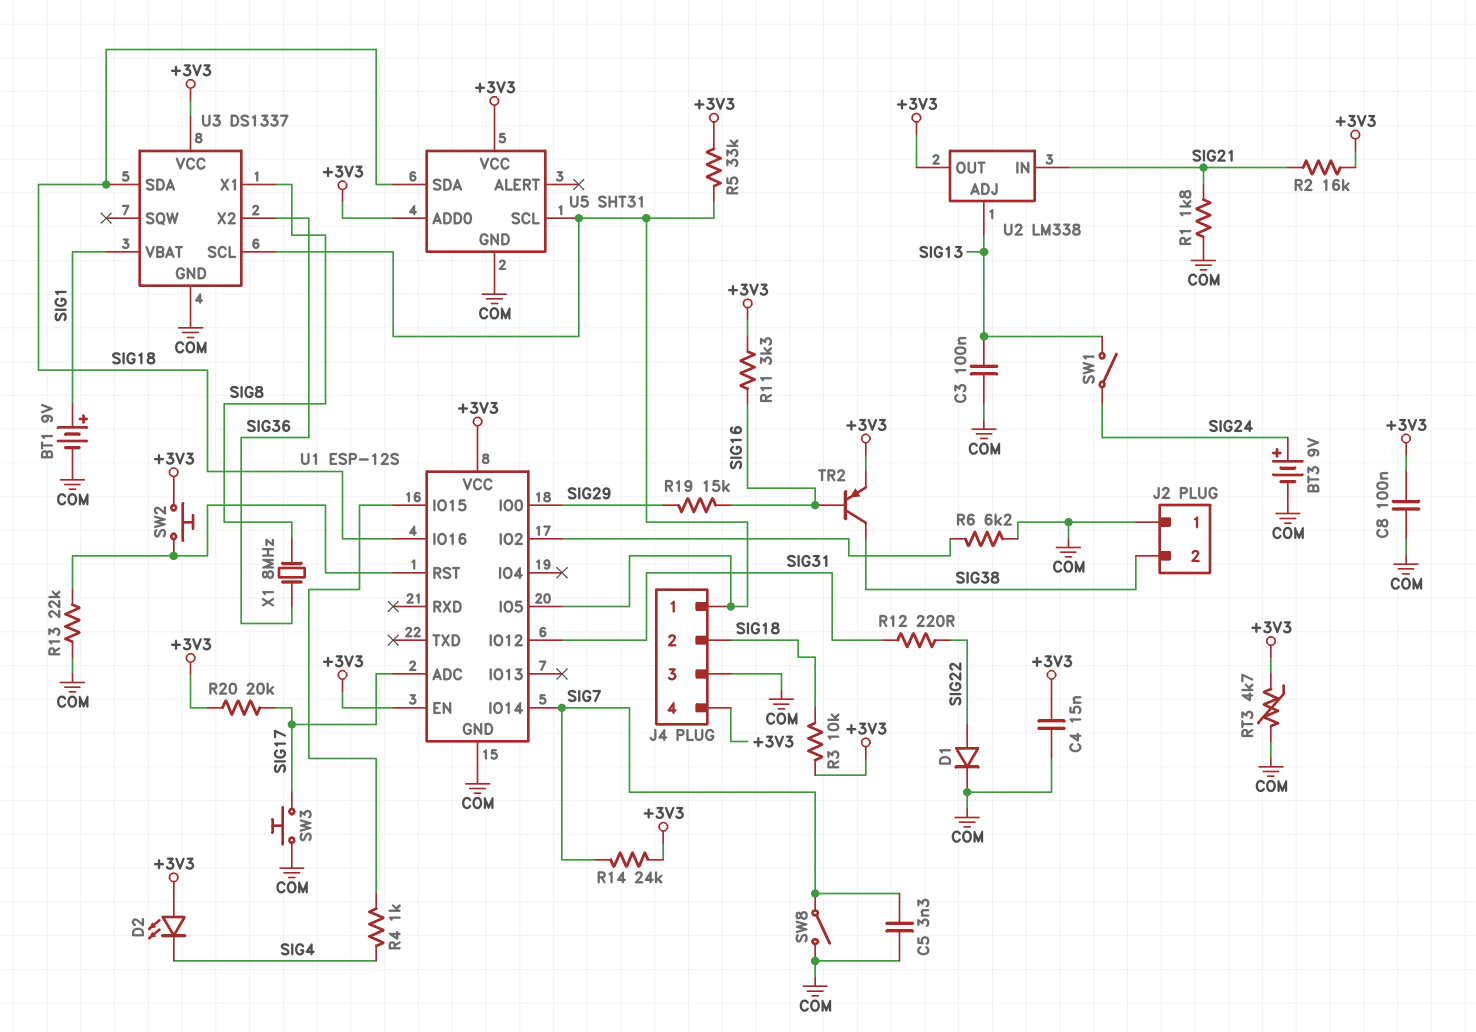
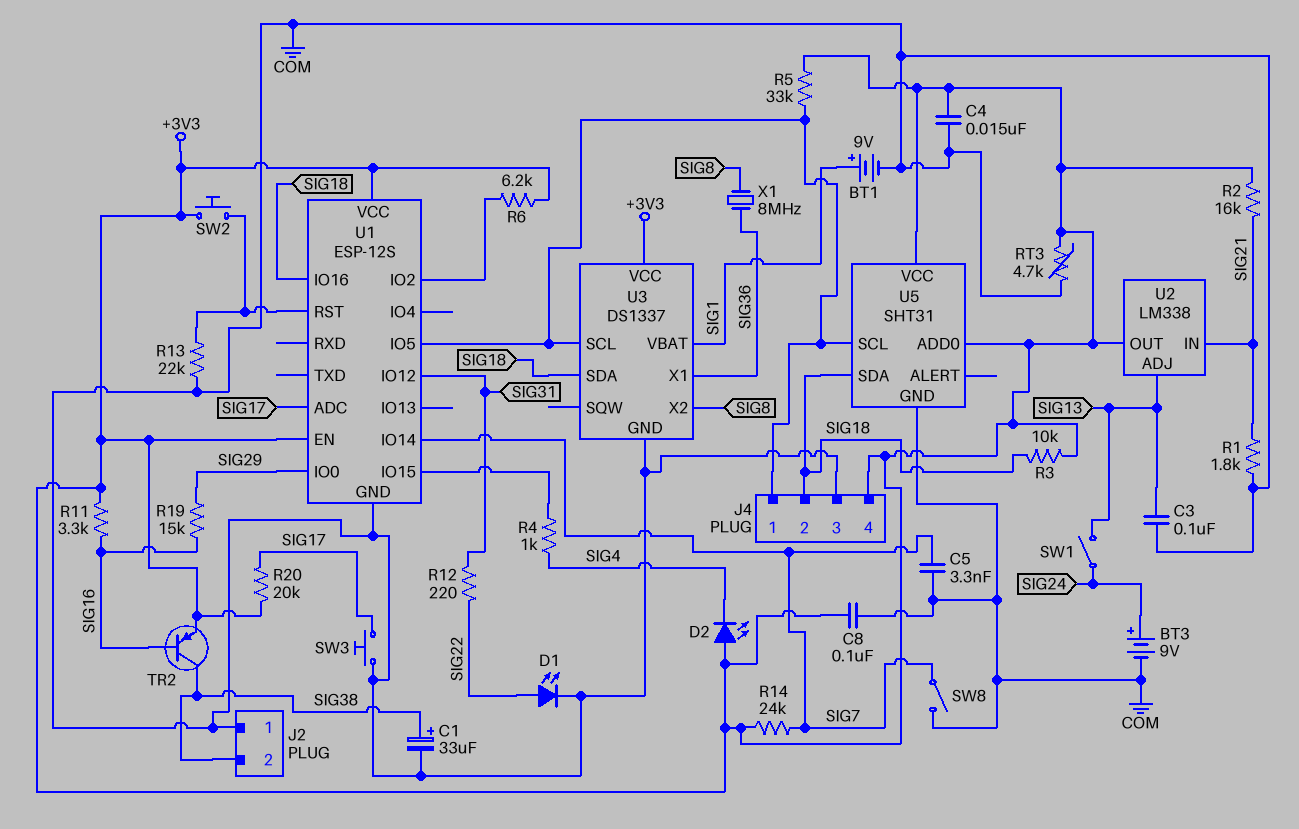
C1: none -> 33uF (plus SIG38, minus COM)
D1: diode (A SIG22, K COM) -> LED (A SIG22, K COM)
R6: 6.2k (COM, U1/IO2) -> 6.2k (+3V3, U1/IO2)
U3 pin X1: SIG8 -> SIG36
U3 pin X2: SIG36 -> SIG8

